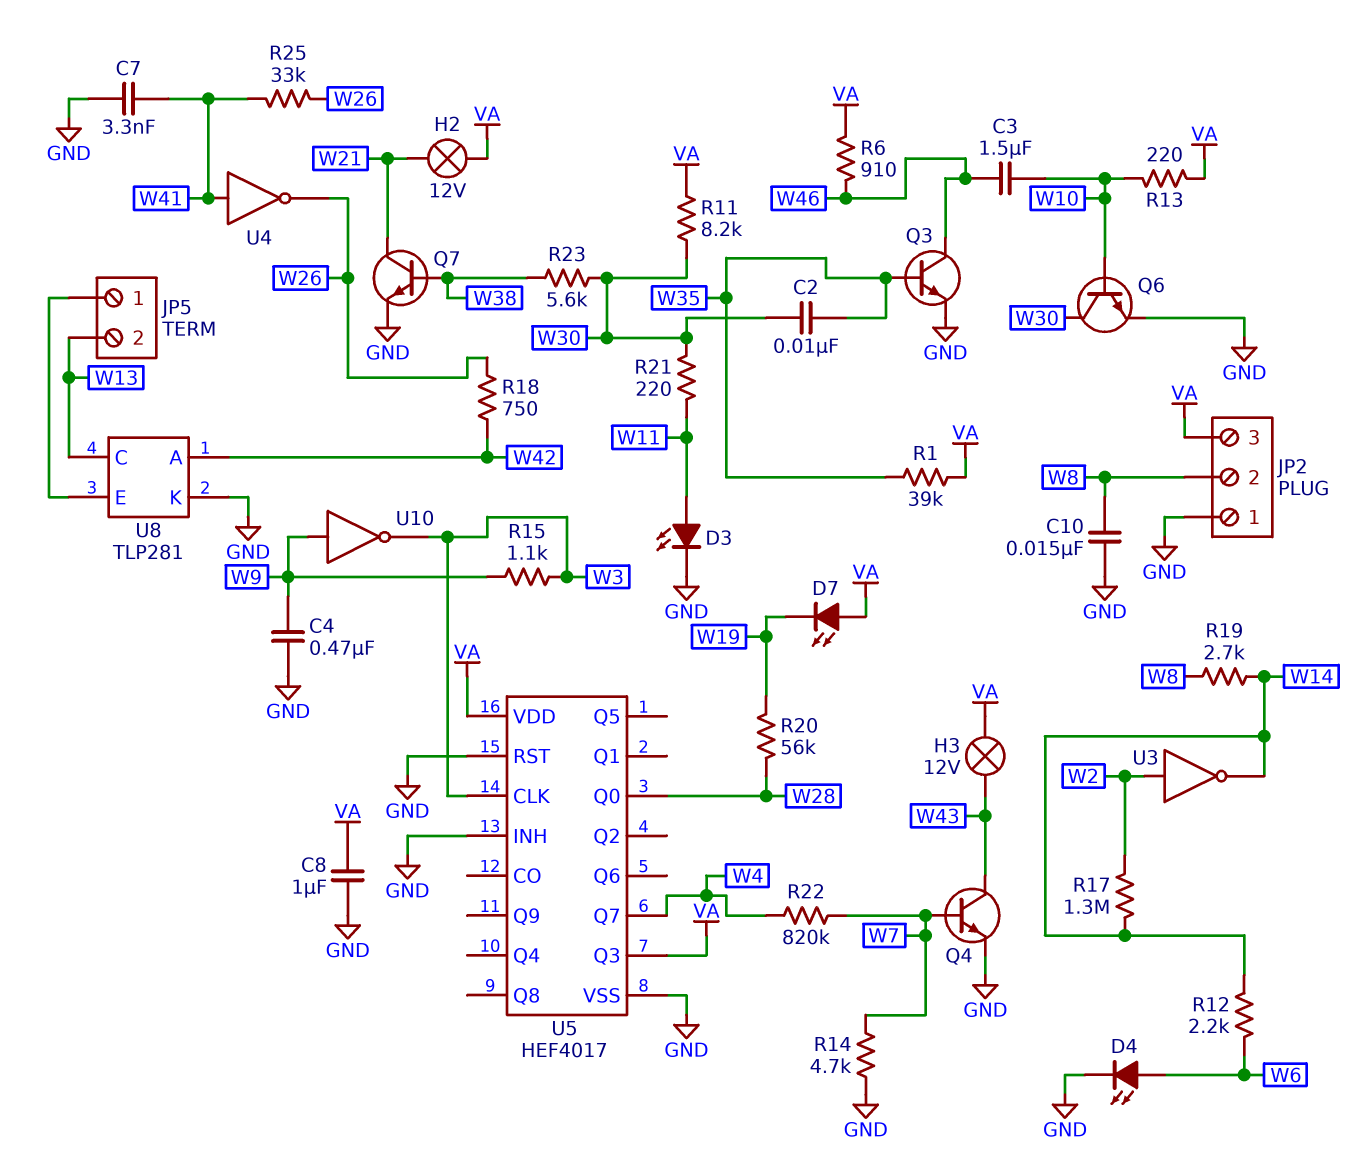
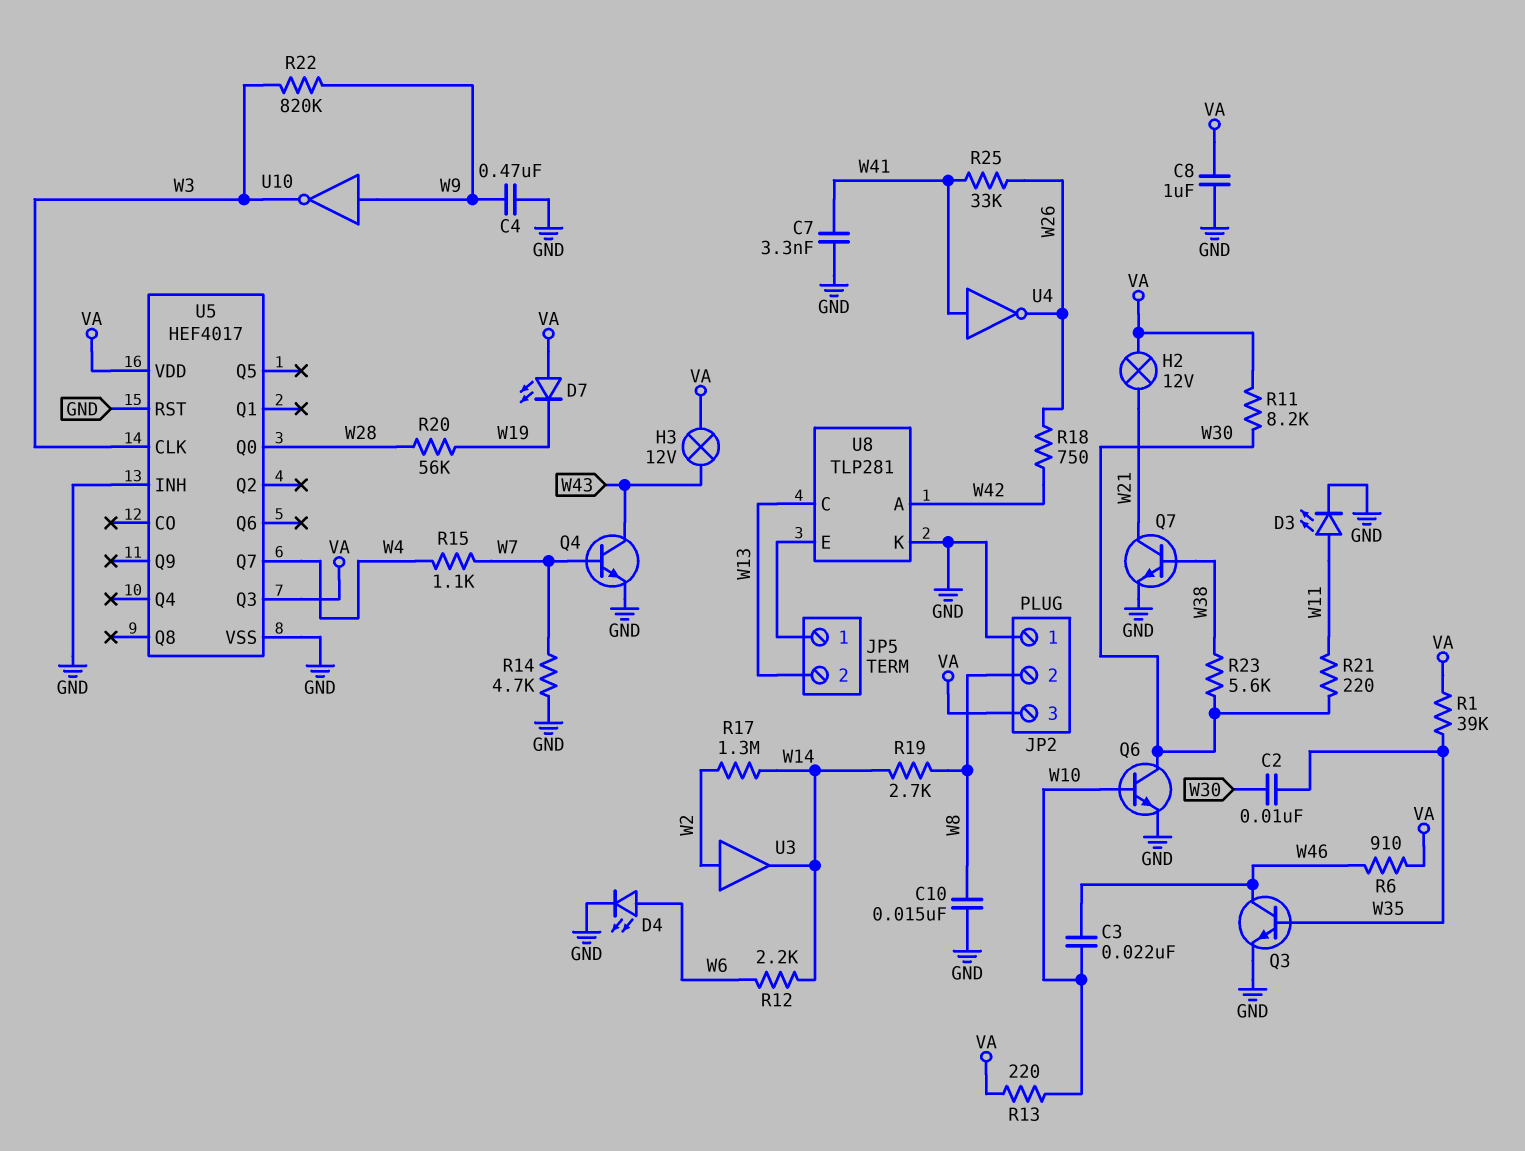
C3: 1.5uF (W10, W46) -> 22nF (W10, W46)
R15: 1.1k (W3, W9) -> 1.1k (W4, W7)
R22: 820k (W4, W7) -> 820k (W3, W9)
U3: NOT (in W2, out W14) -> buffer (in W2, out W14)

